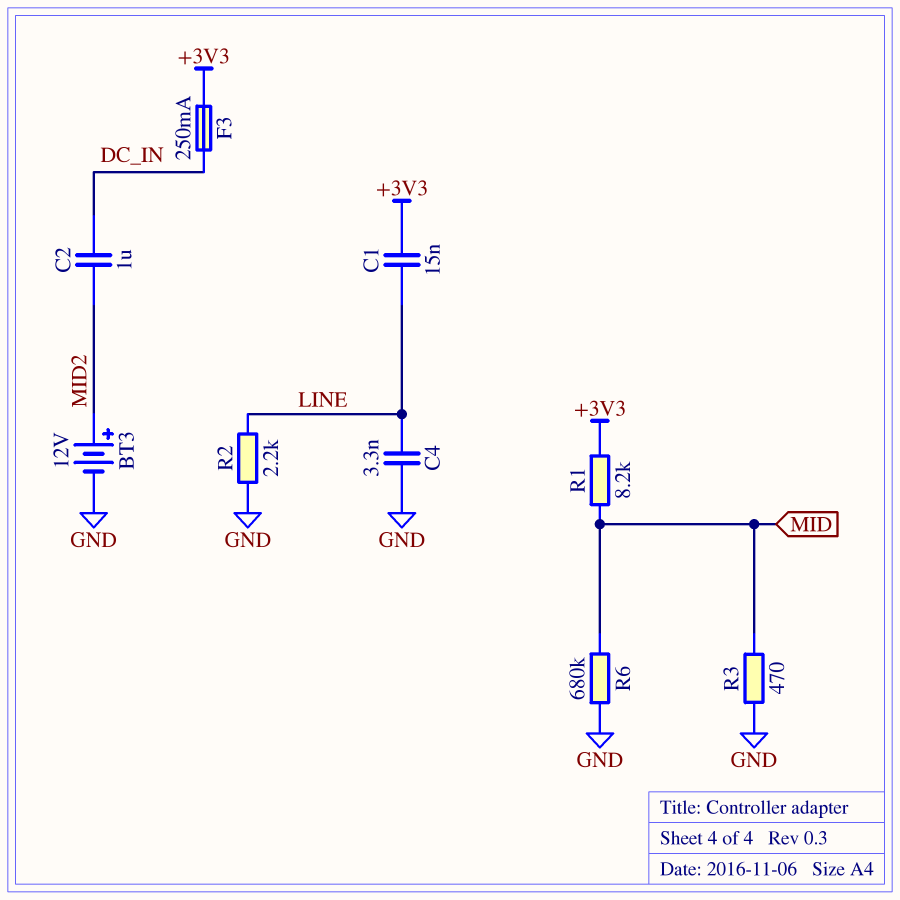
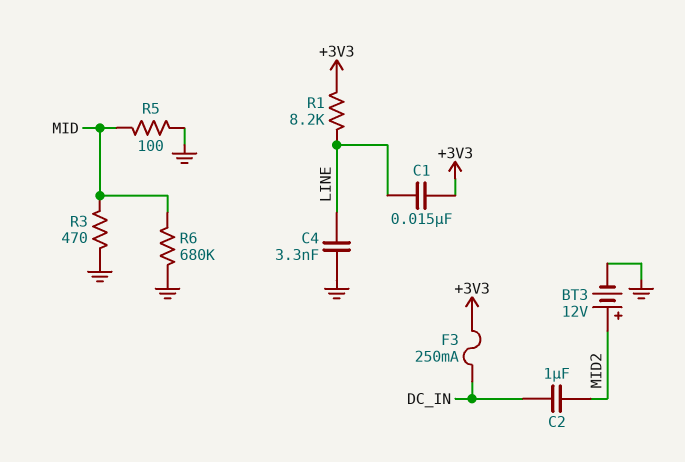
R1: 8.2k (+3V3, MID) -> 8.2k (+3V3, LINE)
R2: 2.2k (GND, LINE) -> none
R5: none -> 100 (GND, MID)

